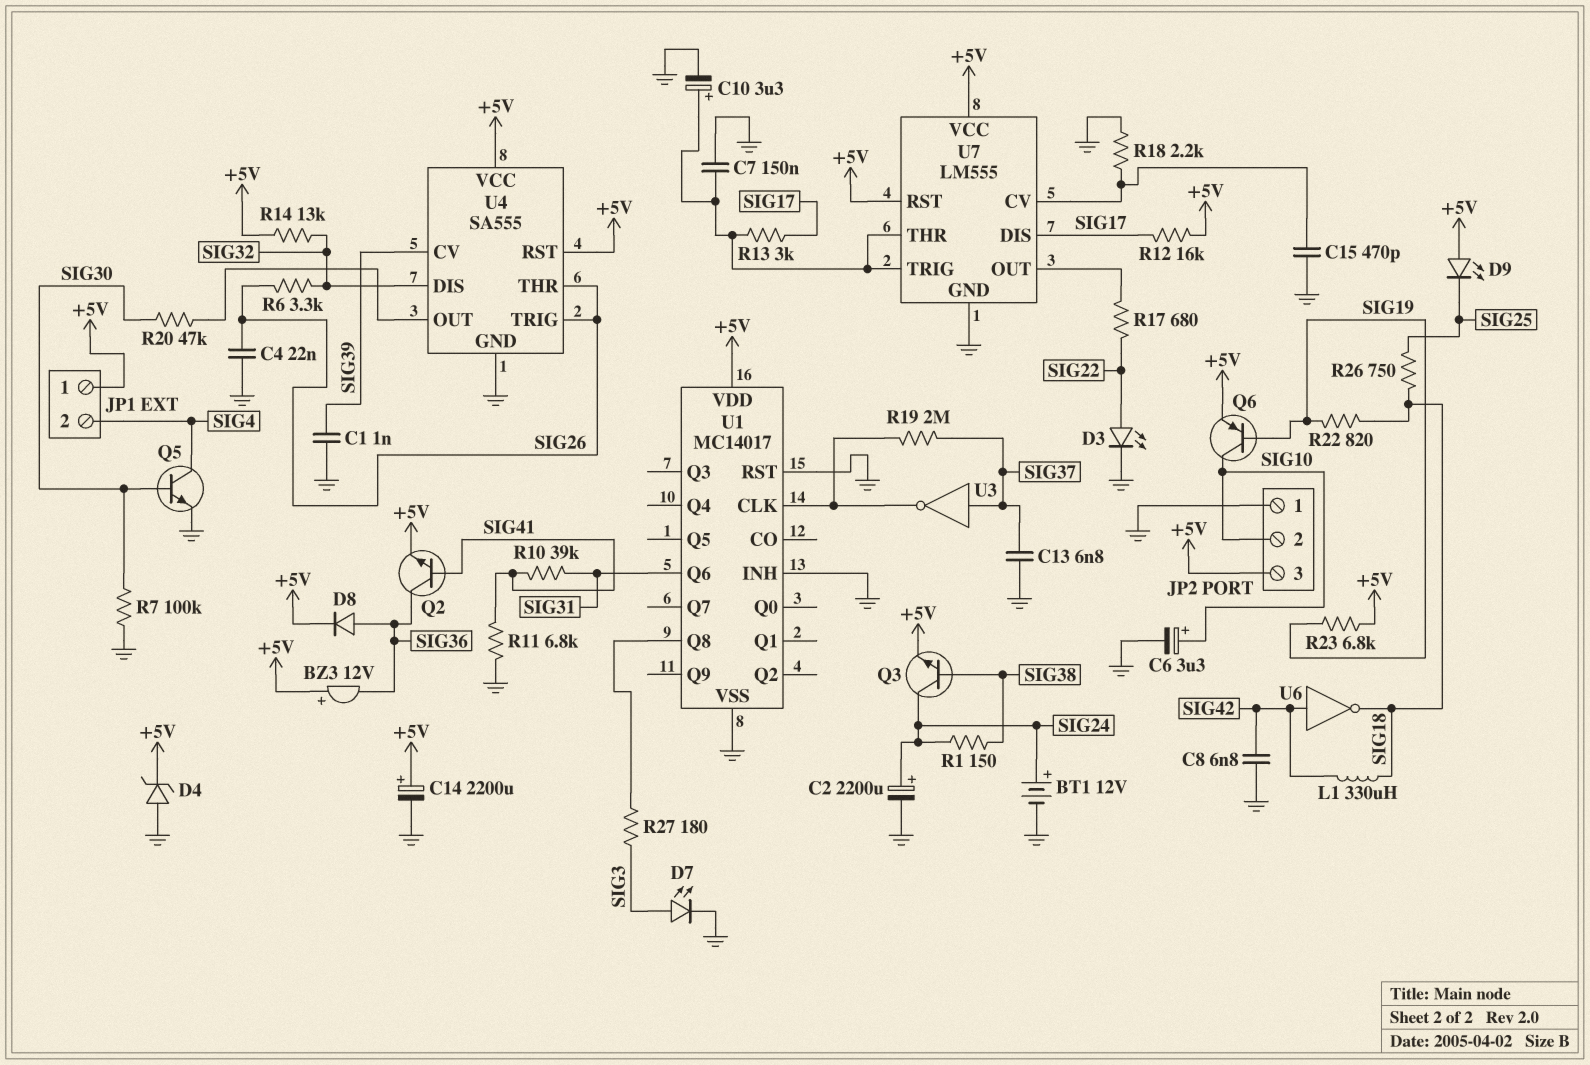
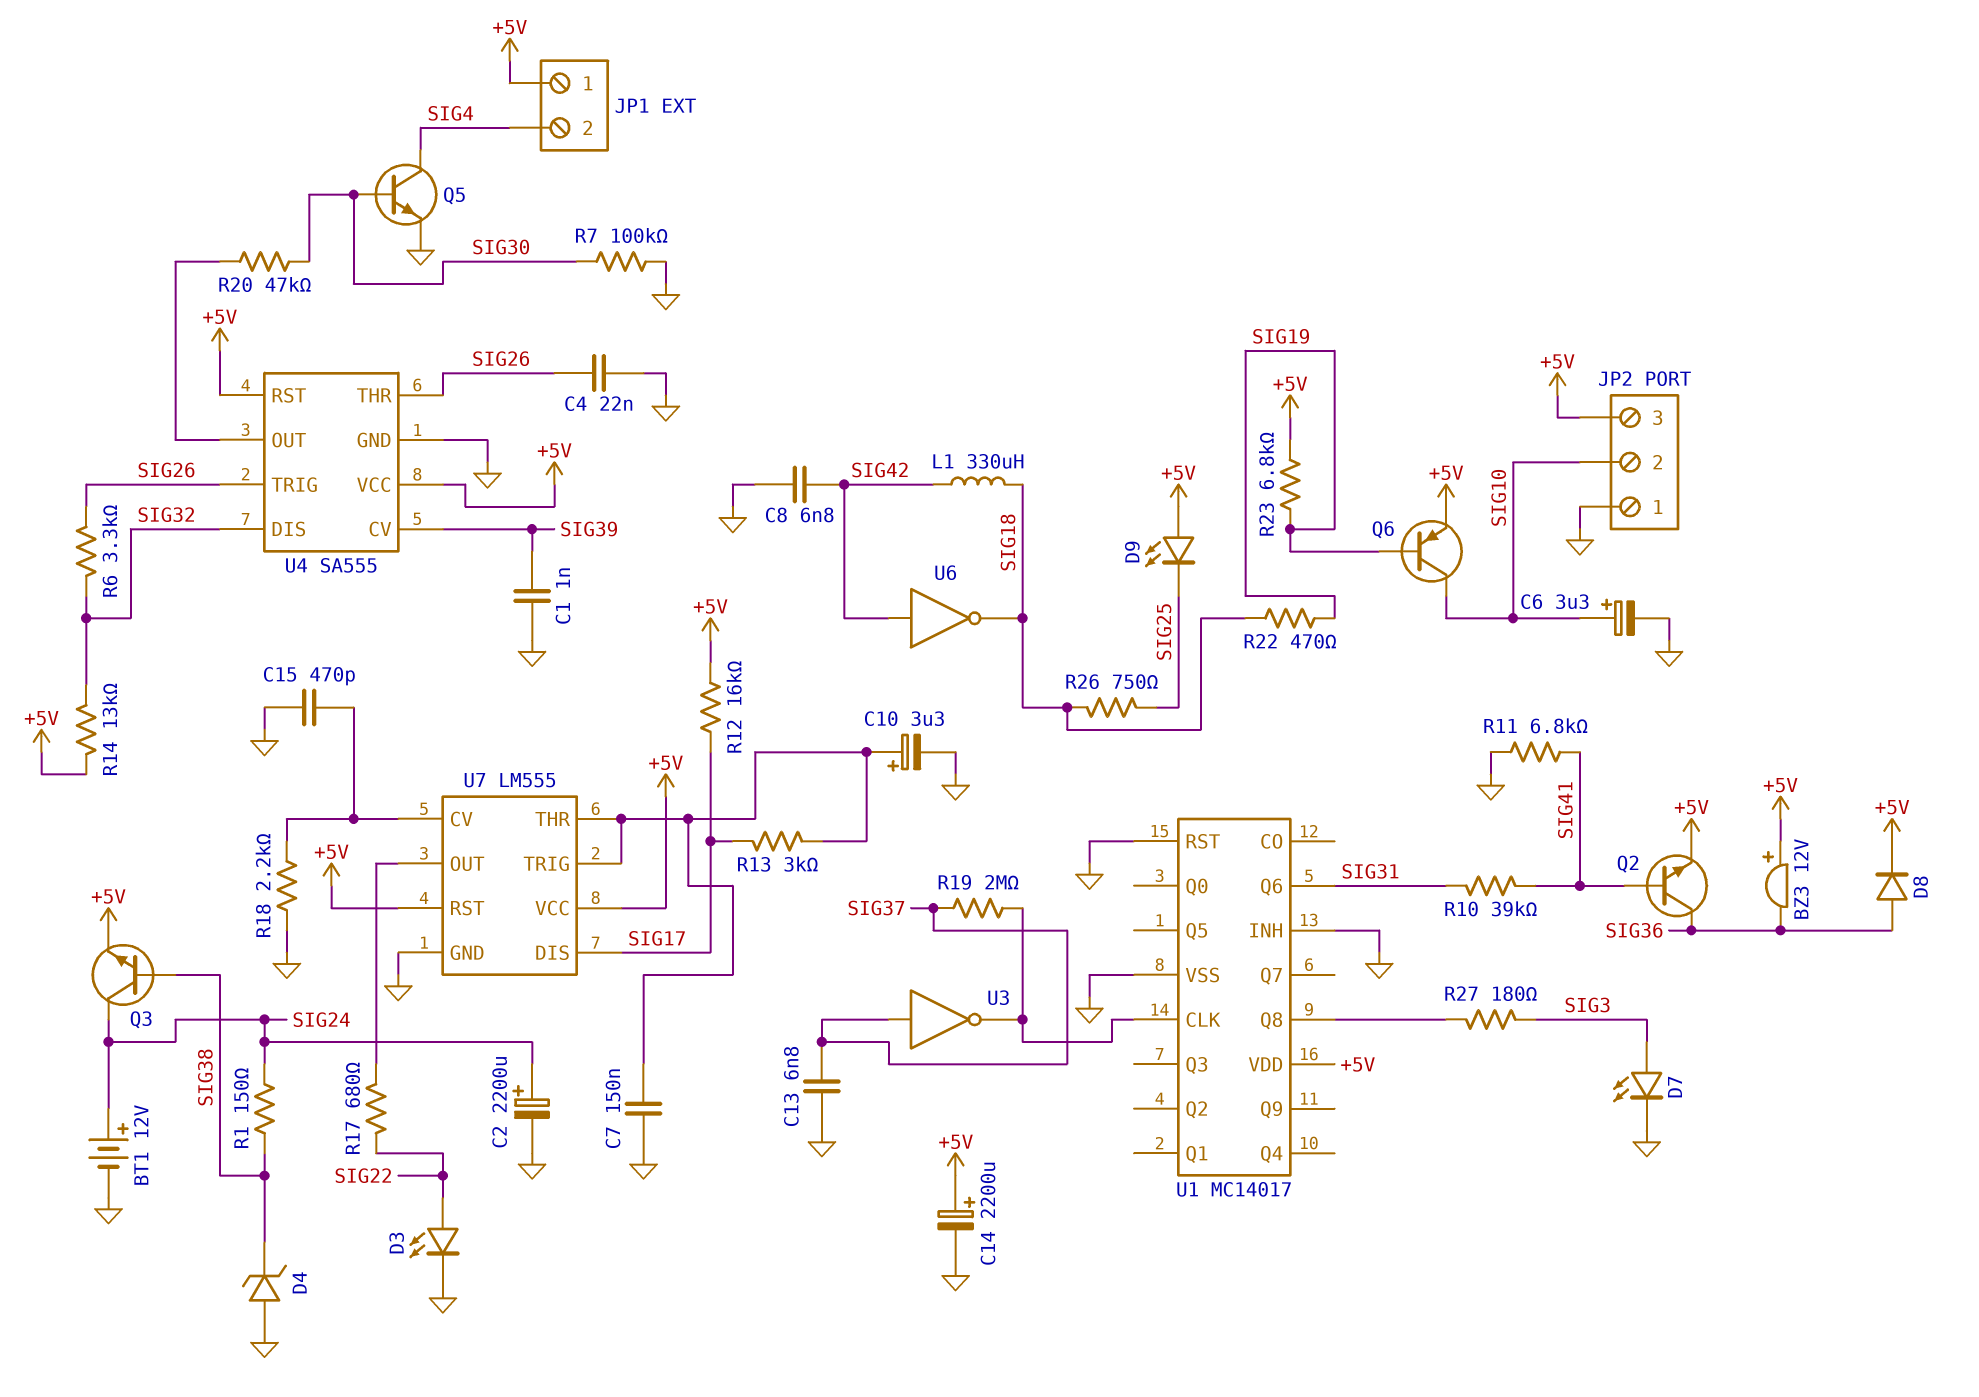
D4: zener (A GND, K +5V) -> zener (A GND, K SIG38)
R22: 820 (SIG18, SIG19) -> 470 (SIG18, SIG19)

